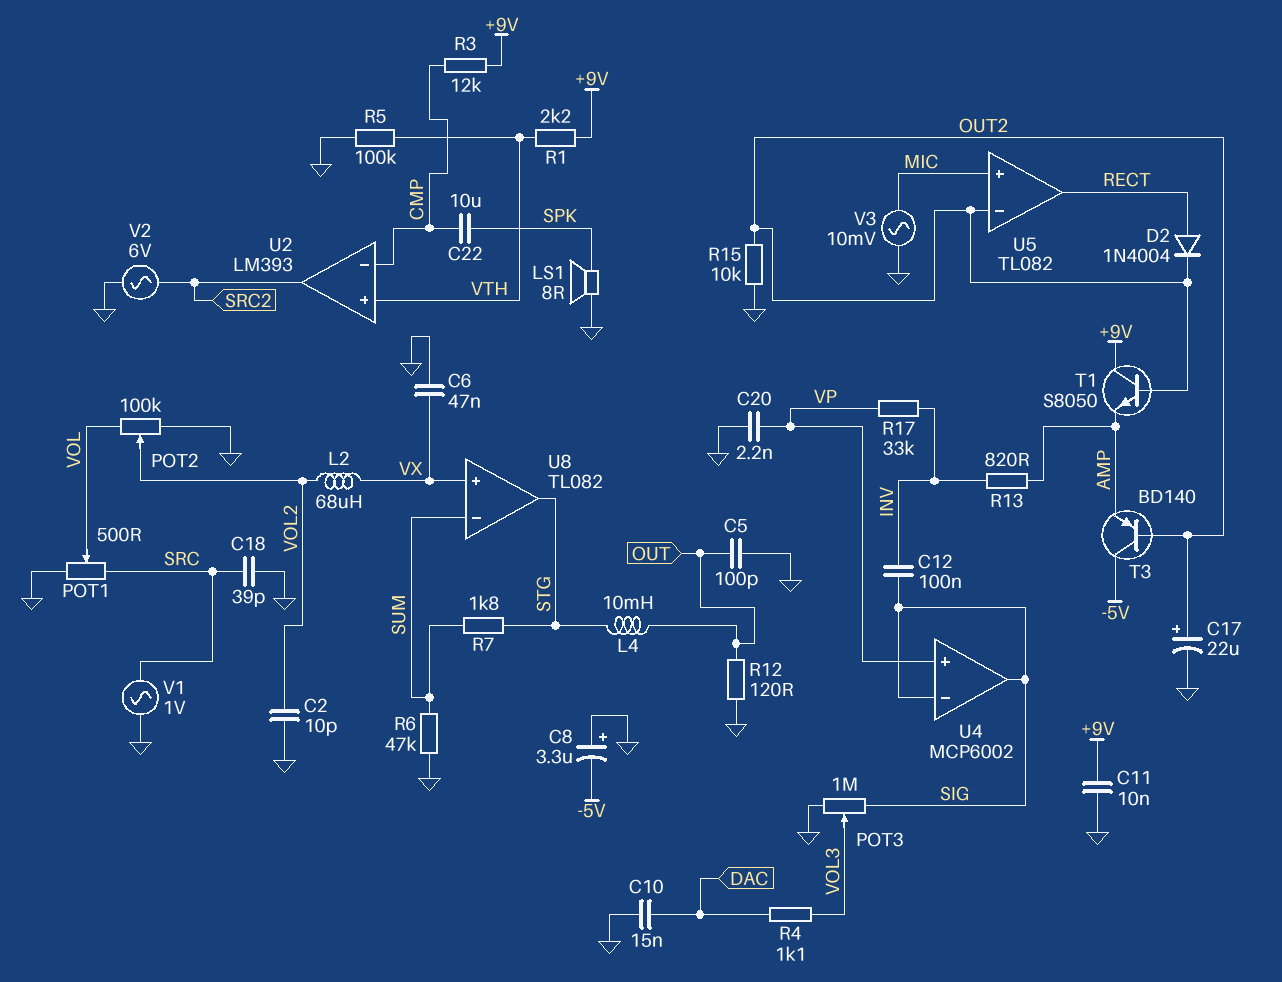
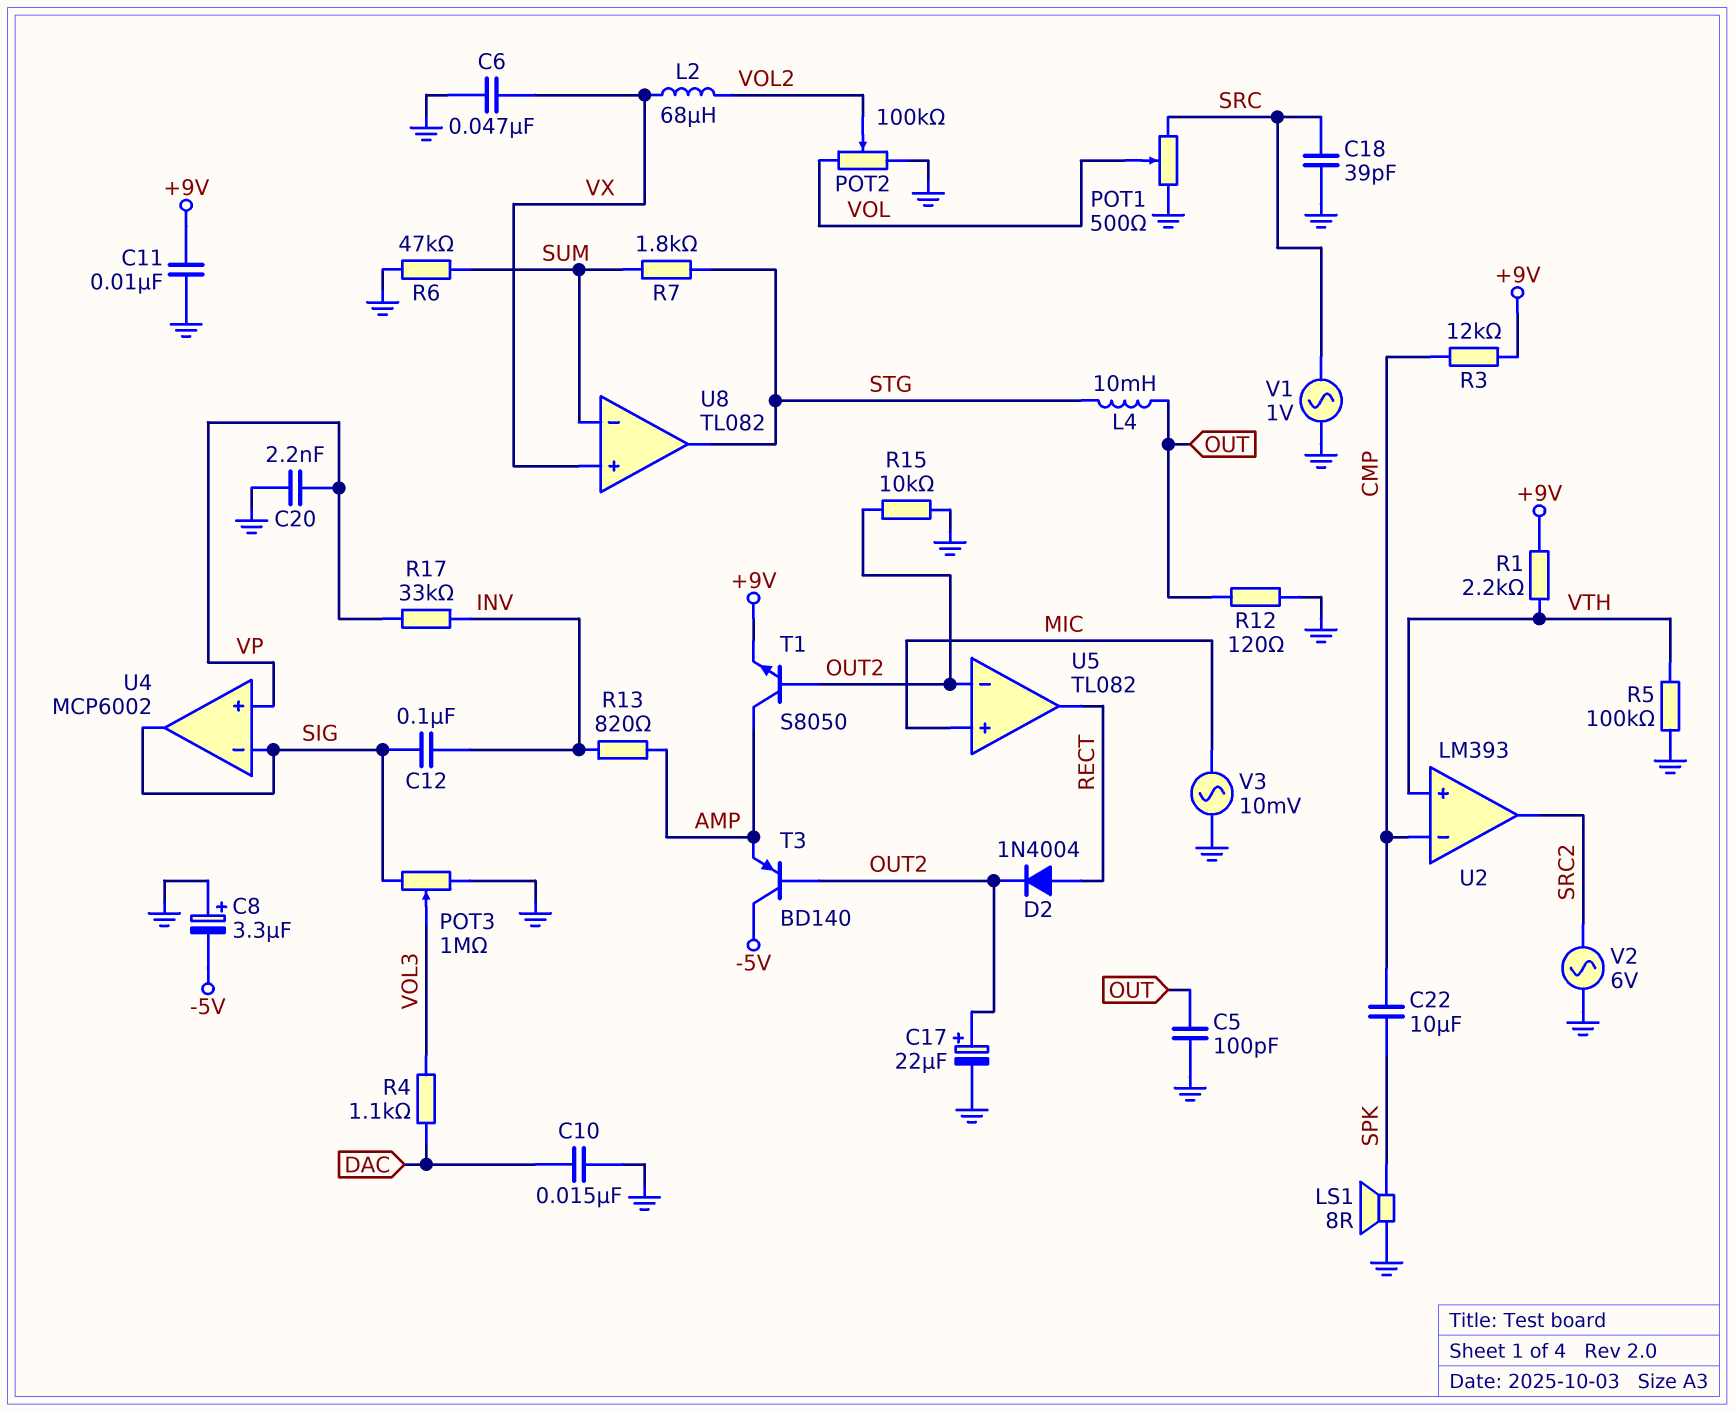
C2: 10pF (GND, VOL2) -> none
T1: NPN S8050 (B OUT2, C +9V, E AMP) -> NPN S8050 (B OUT2, C AMP, E +9V)

